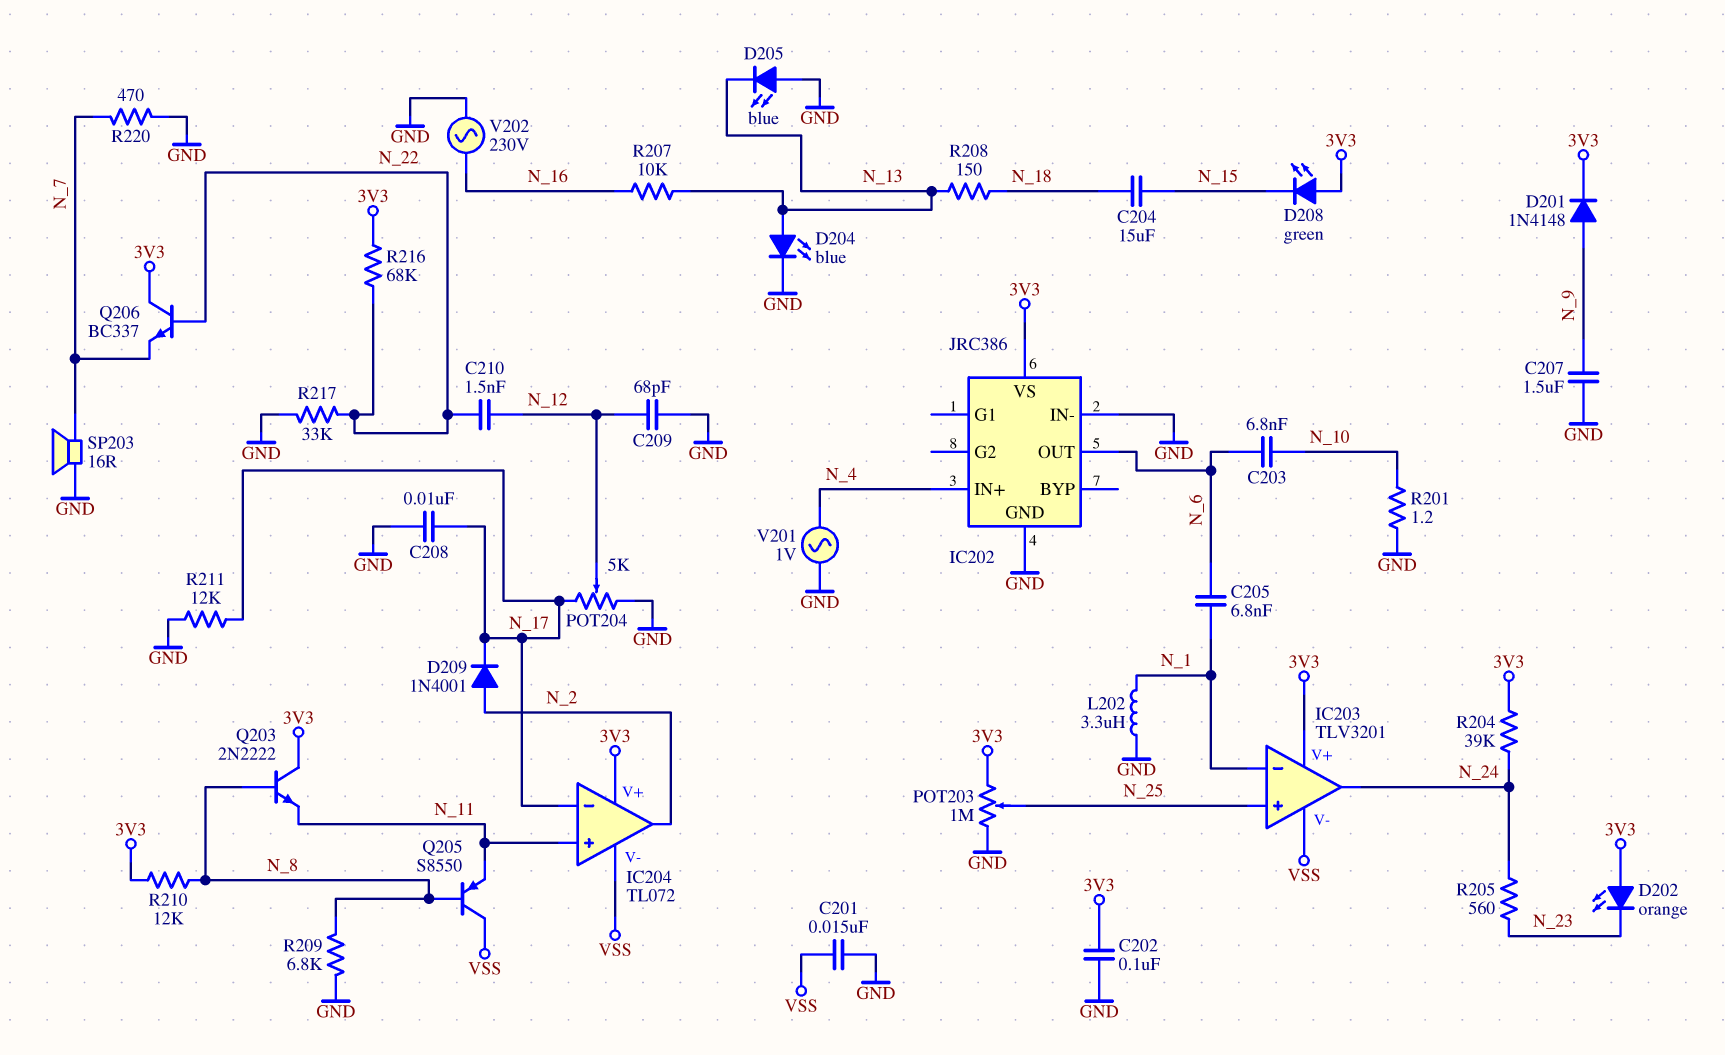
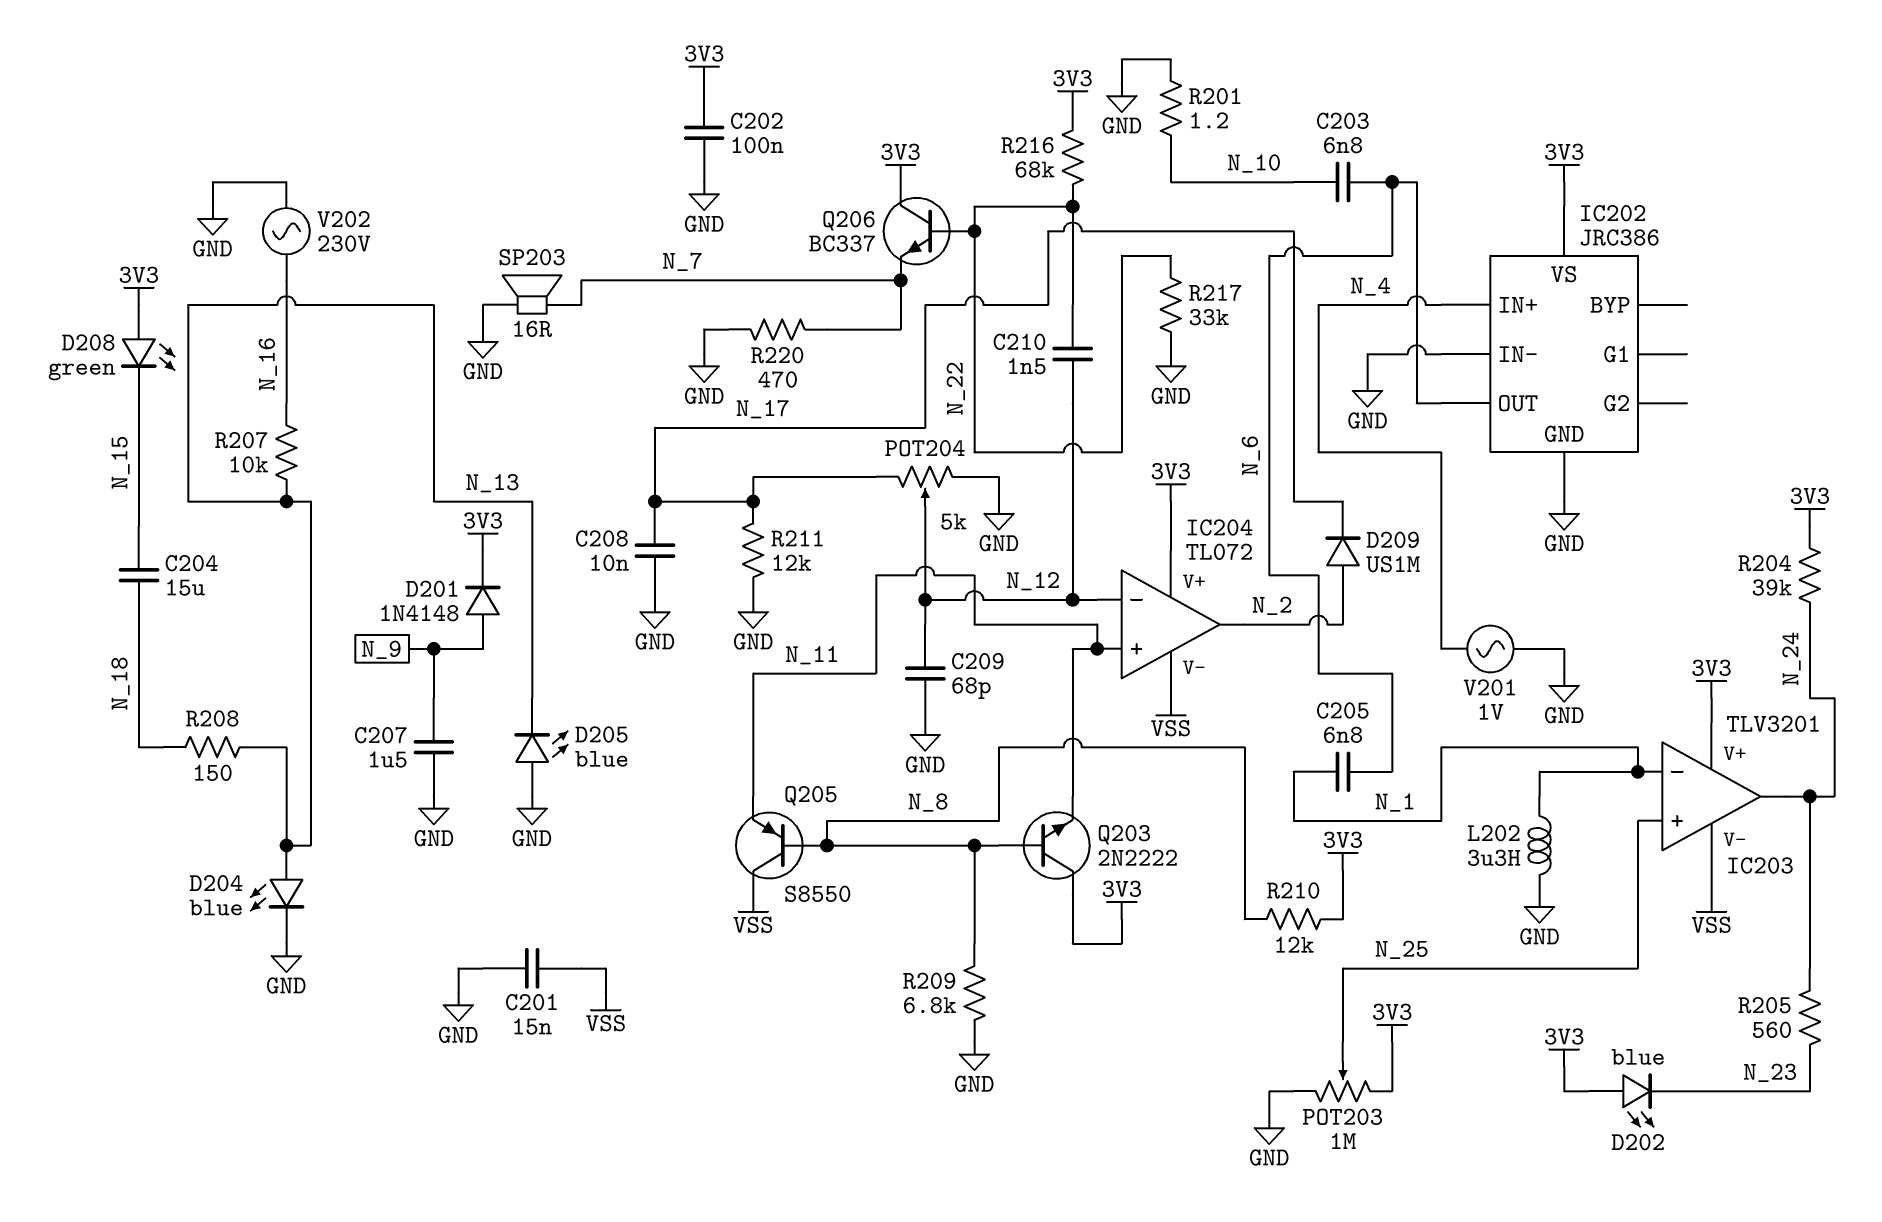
D202: LED orange (A 3V3, K N_23) -> LED blue (A 3V3, K N_23)
D209: diode 1N4001 (A N_2, K N_17) -> diode US1M (A N_2, K N_17)
IC204 pin in-: N_17 -> N_12

